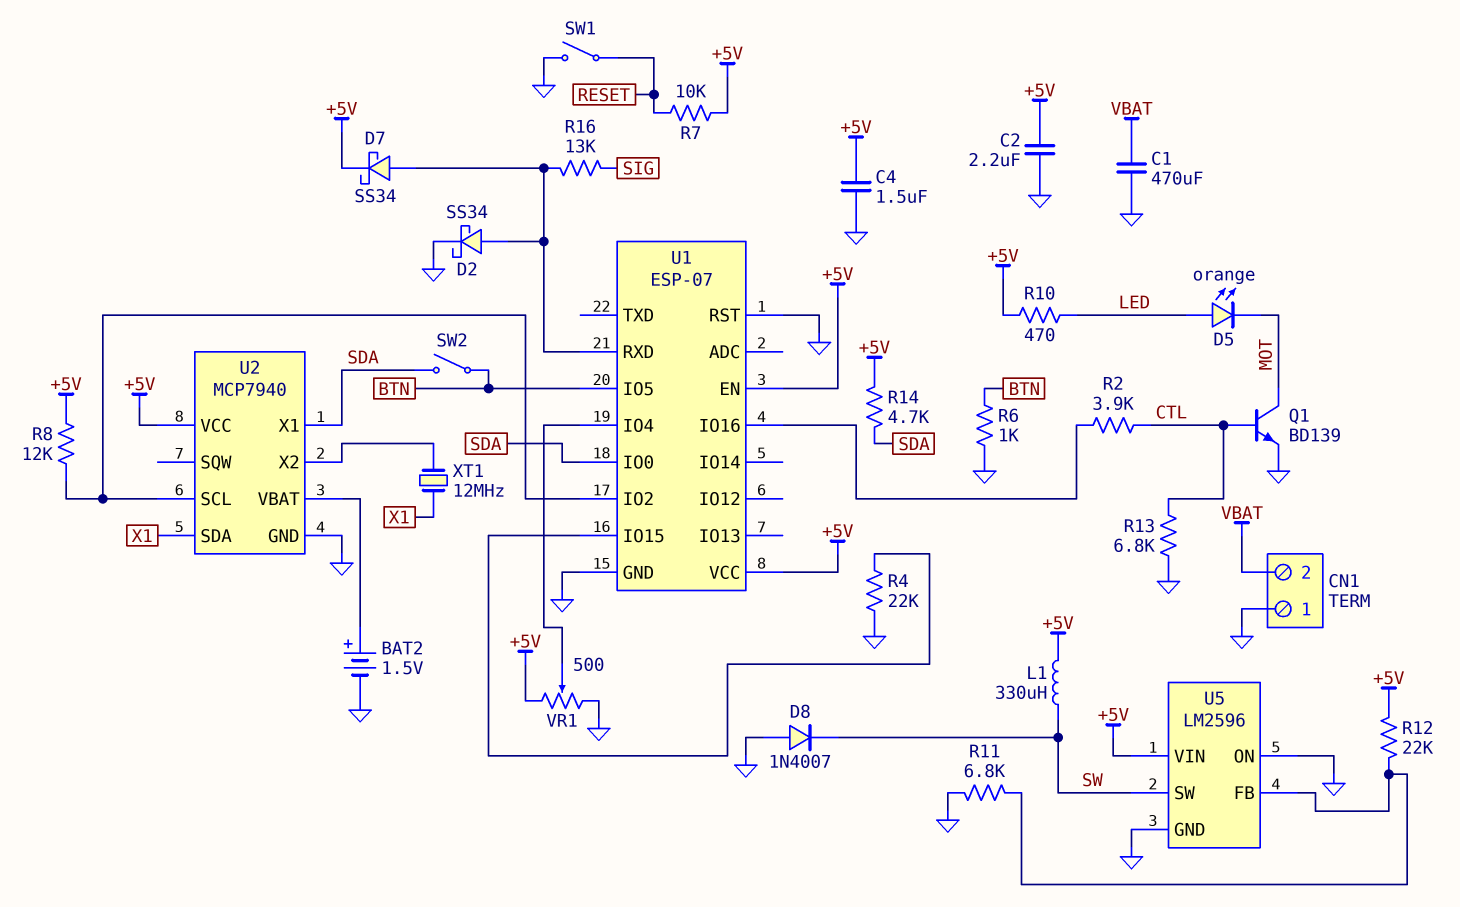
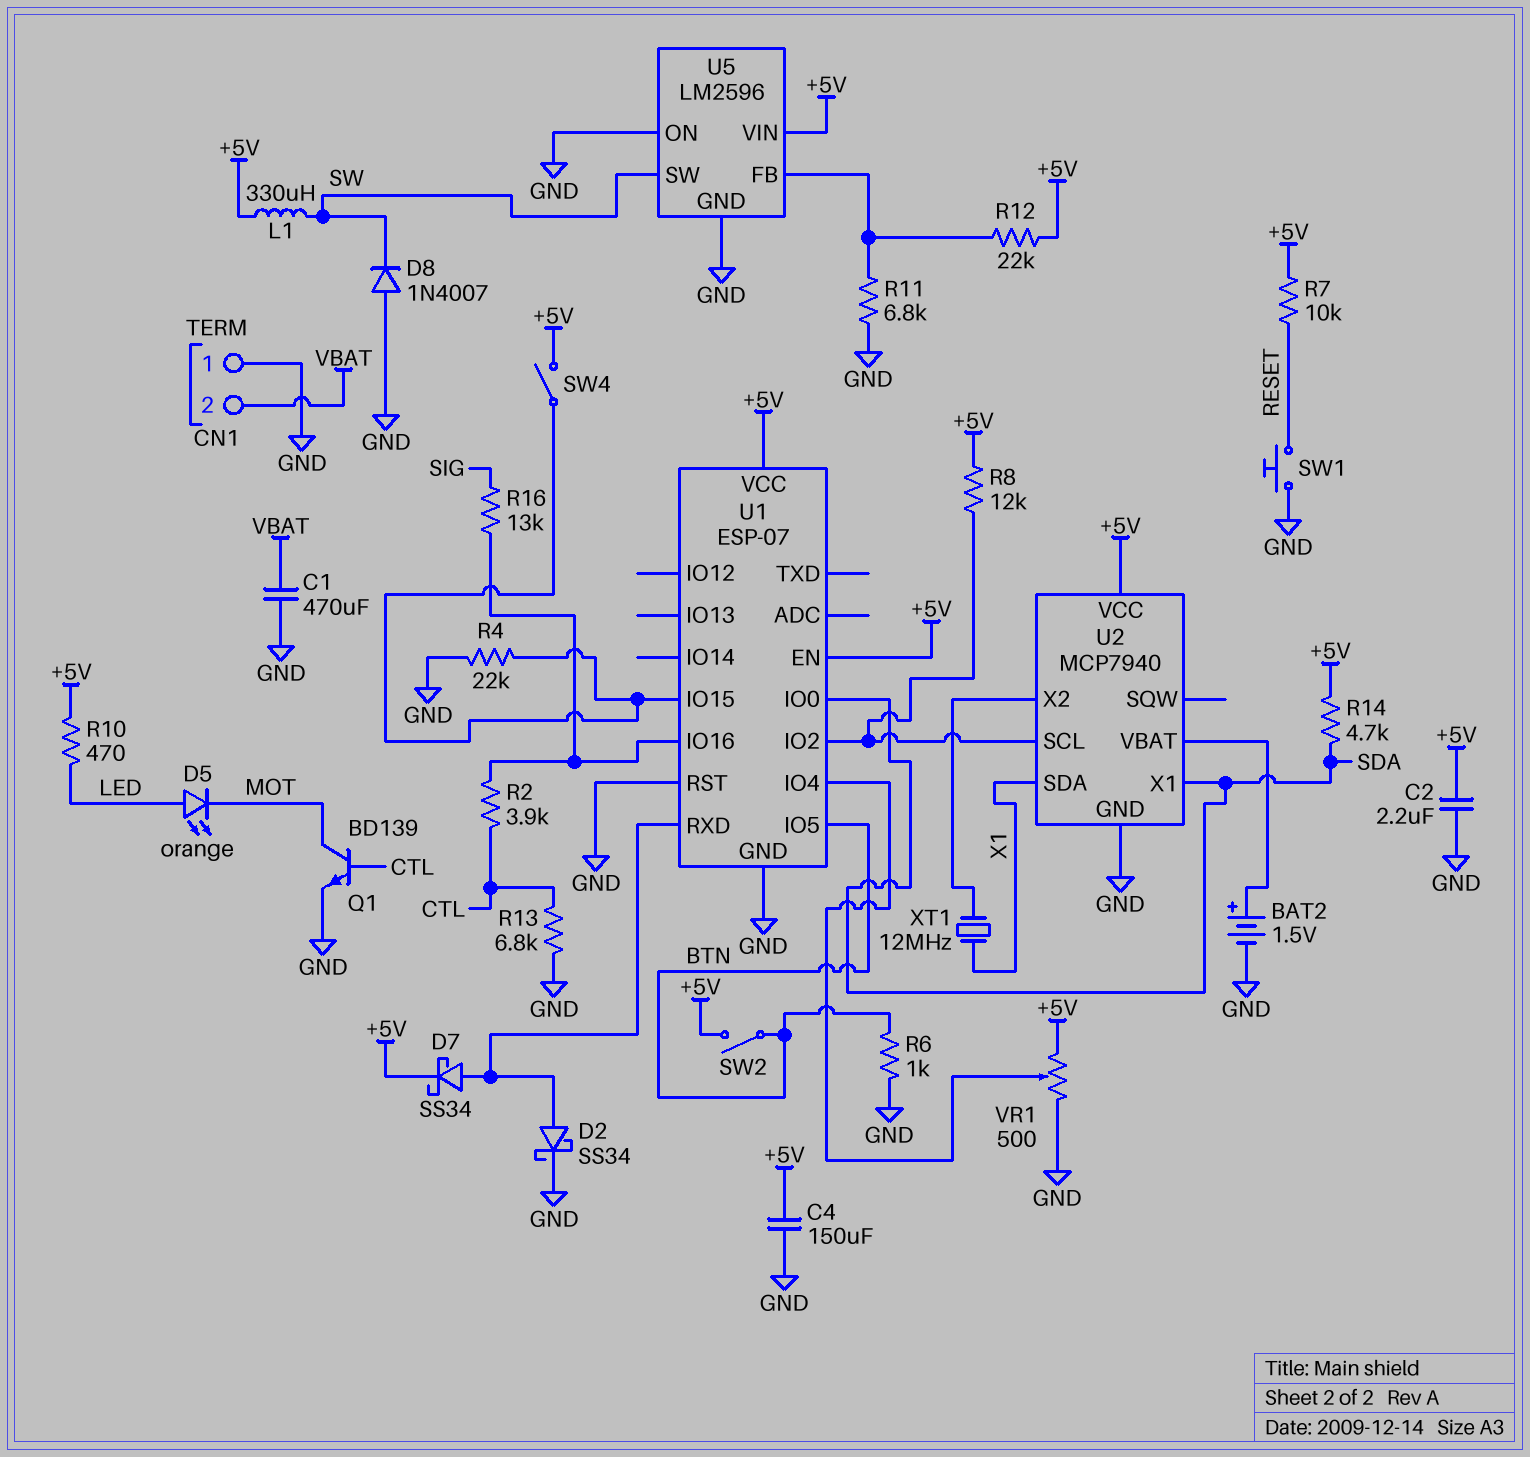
C4: 1.5uF (+5V, GND) -> 150uF (+5V, GND)
R16: 13k (SIG, U1/RXD) -> 13k (SIG, U1/IO16)
SW1: switch (GND, RESET) -> button (GND, RESET)
SW2: switch (BTN, SDA) -> switch (+5V, BTN)
SW4: none -> switch (+5V, U1/IO15)

